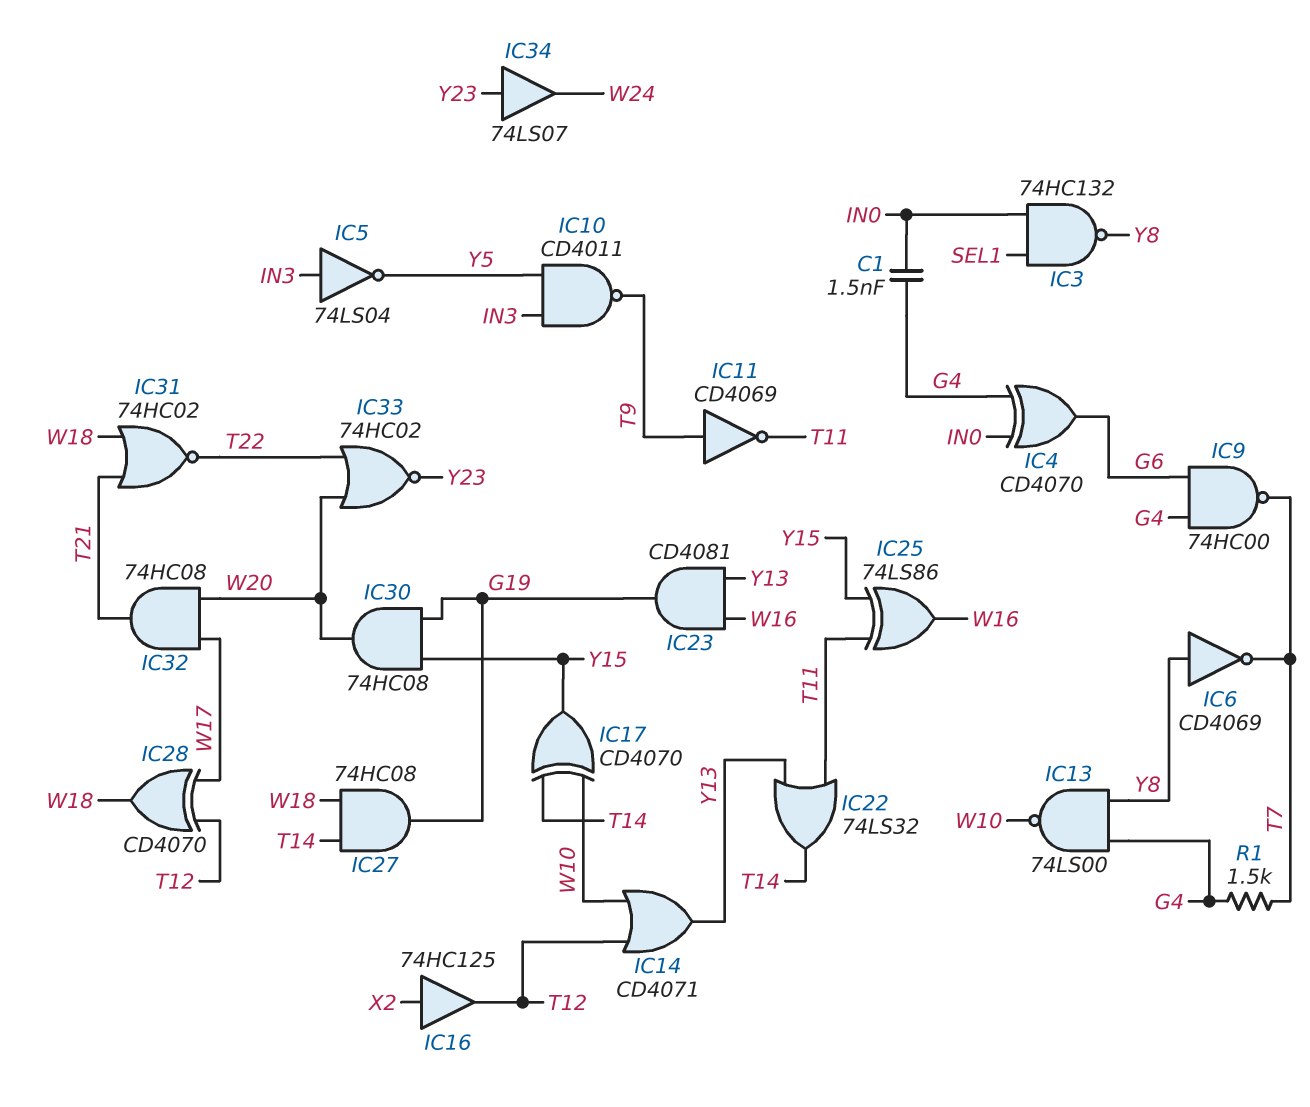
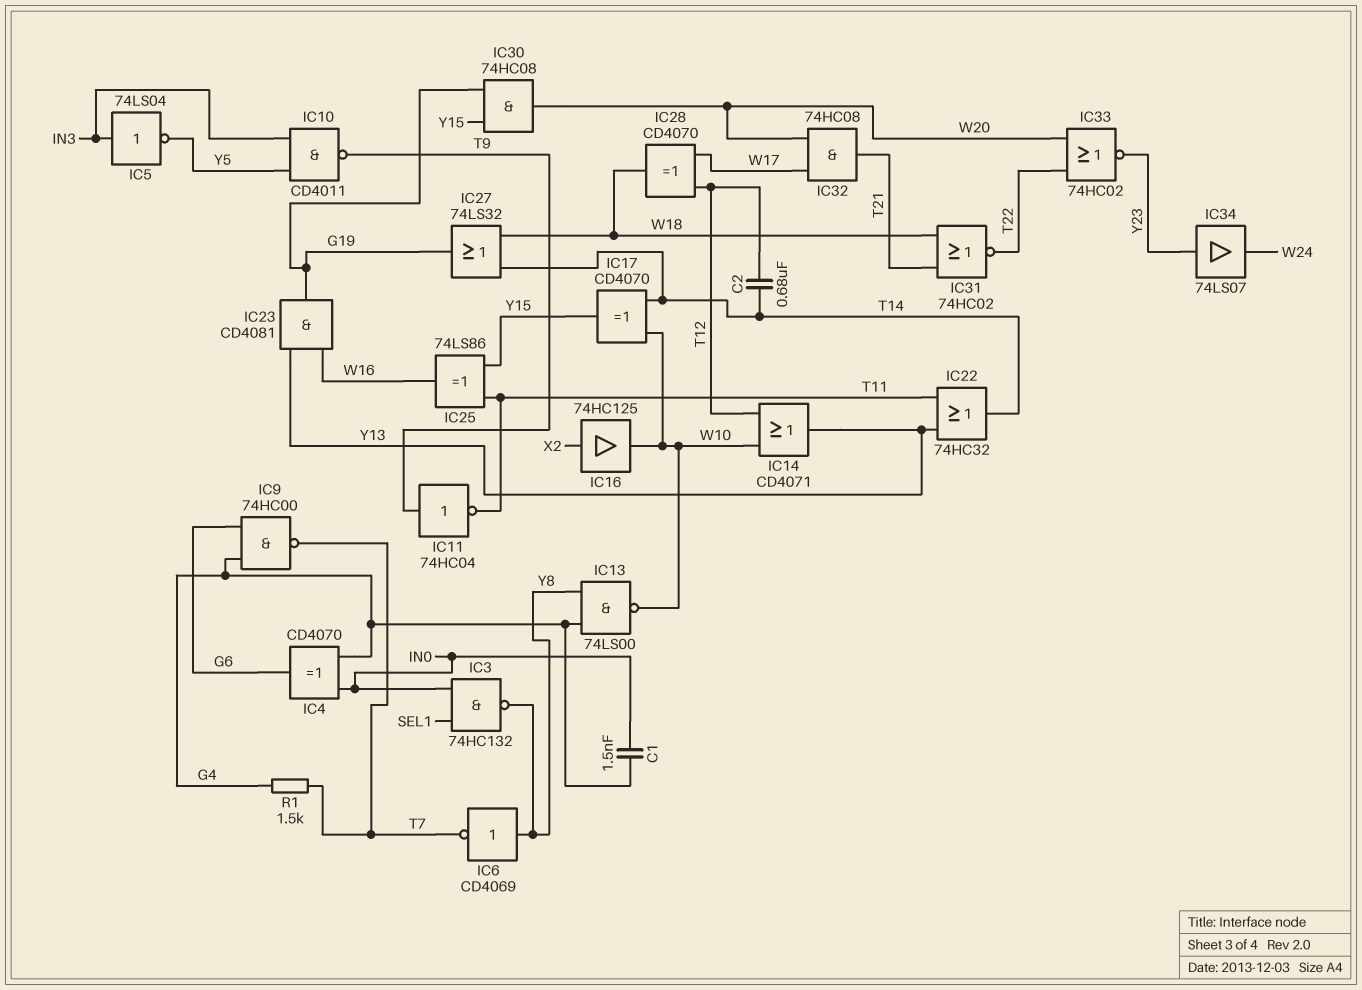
C2: none -> 680nF (T12, T14)
IC11: NOT CD4069 (in T9, out T11) -> NOT 74HC04 (in T9, out T11)
IC16: buffer 74HC125 (in X2, out T12) -> buffer 74HC125 (in X2, out W10)
IC22: OR 74LS32 (in T11, in Y13, out T14) -> OR 74HC32 (in T11, in Y13, out T14)
IC27: AND 74HC08 (in T14, in W18, out G19) -> OR 74LS32 (in T14, in W18, out G19)

